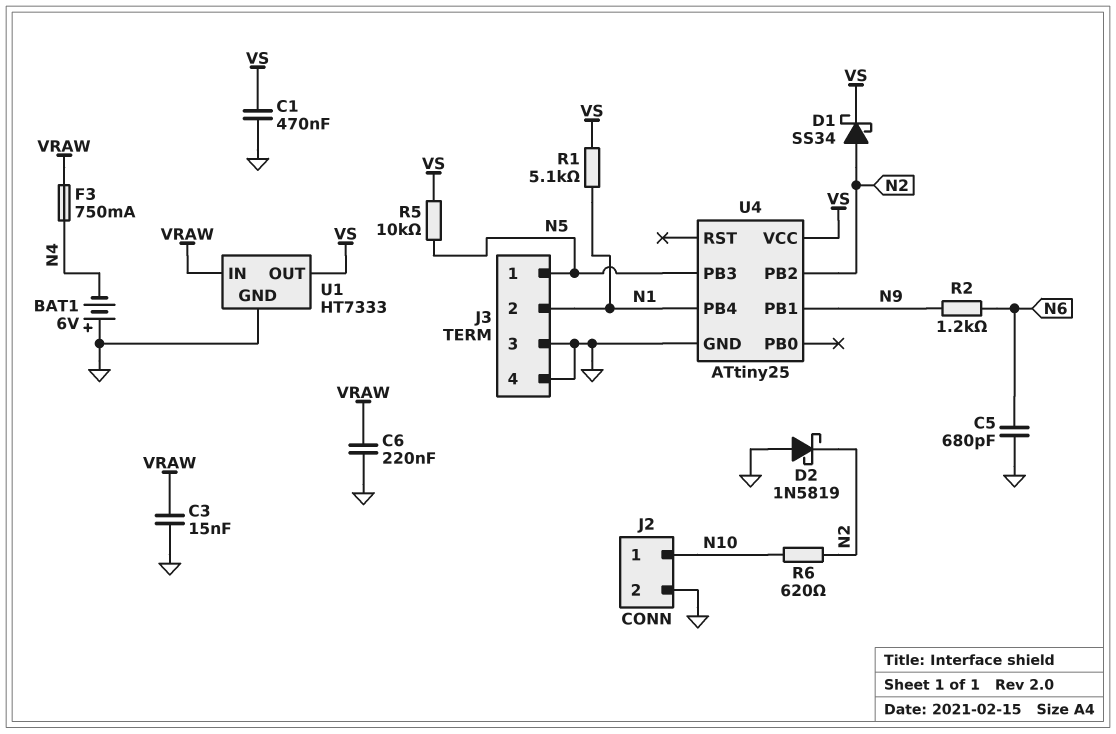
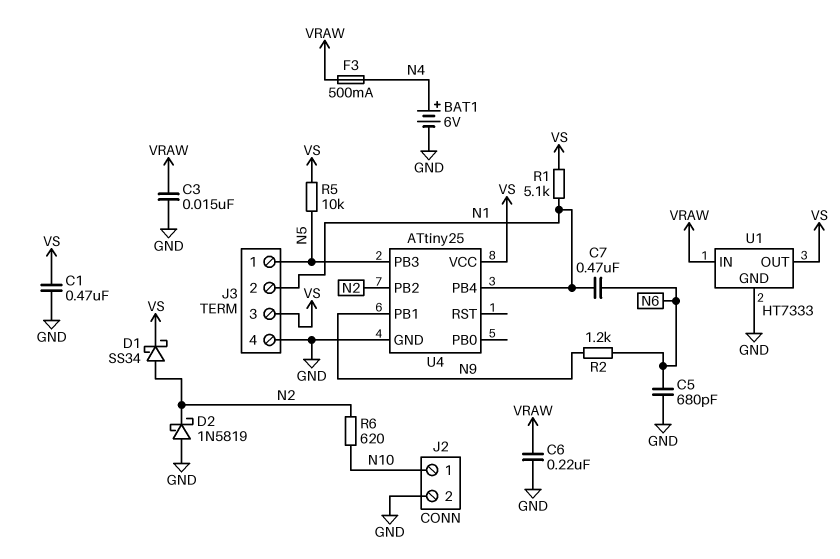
BAT1: 6V (plus GND, minus N4) -> 6V (plus N4, minus GND)
C7: none -> 470nF (N1, N6)
F3: 750mA (N4, VRAW) -> 500mA (N4, VRAW)
J3 pin 3: GND -> VS

